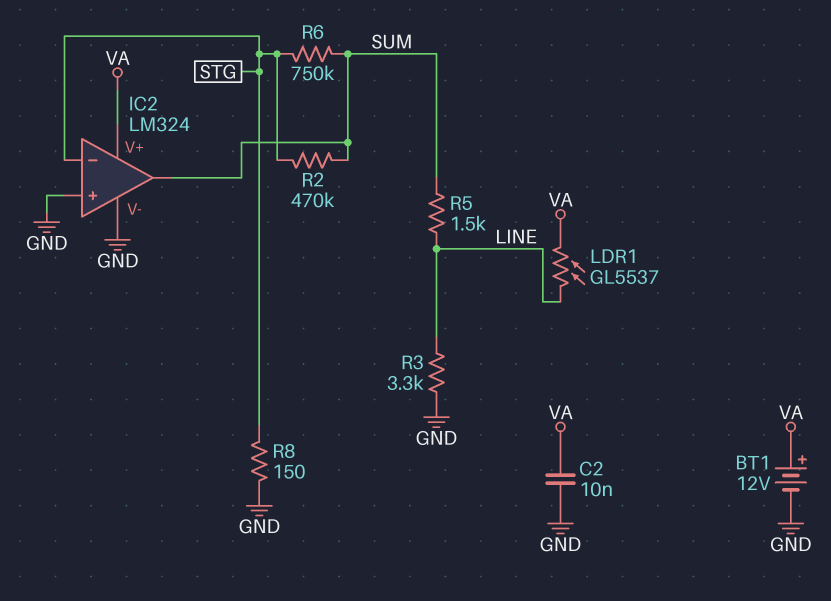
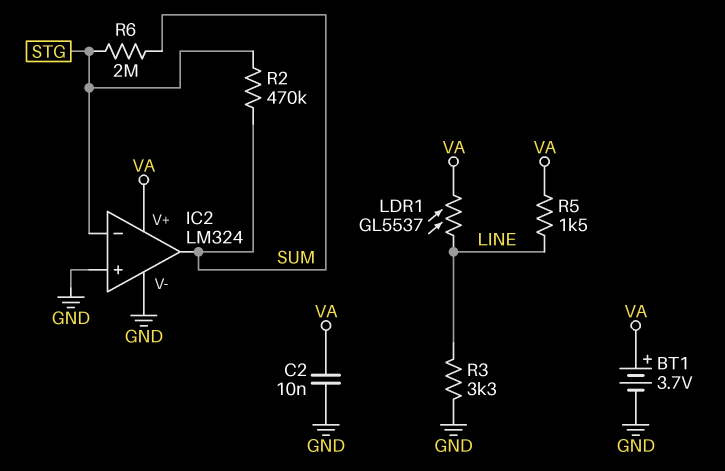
BT1: 12V (plus VA, minus GND) -> 3.7V (plus VA, minus GND)
R5: 1.5k (LINE, SUM) -> 1.5k (LINE, VA)
R6: 750k (STG, SUM) -> 2M (STG, SUM)
R8: 150 (GND, STG) -> none

